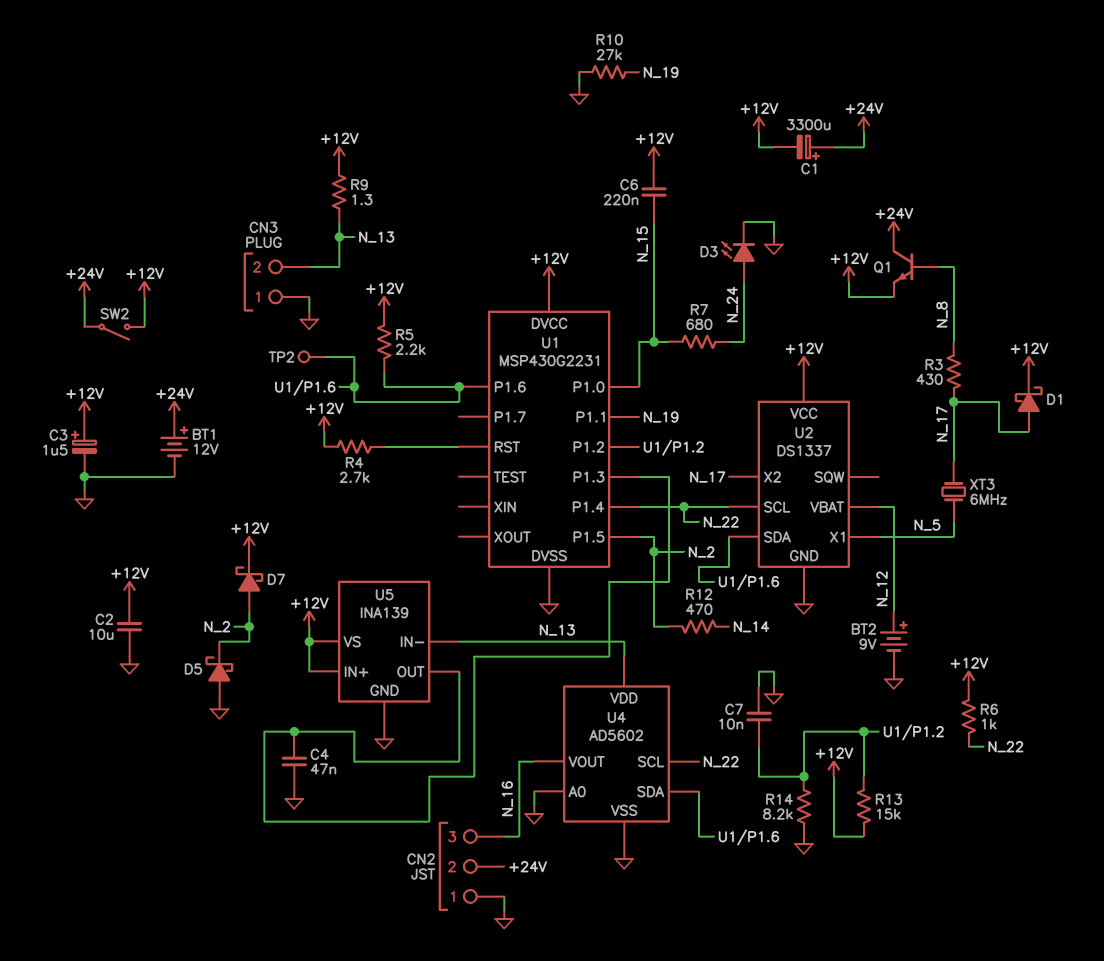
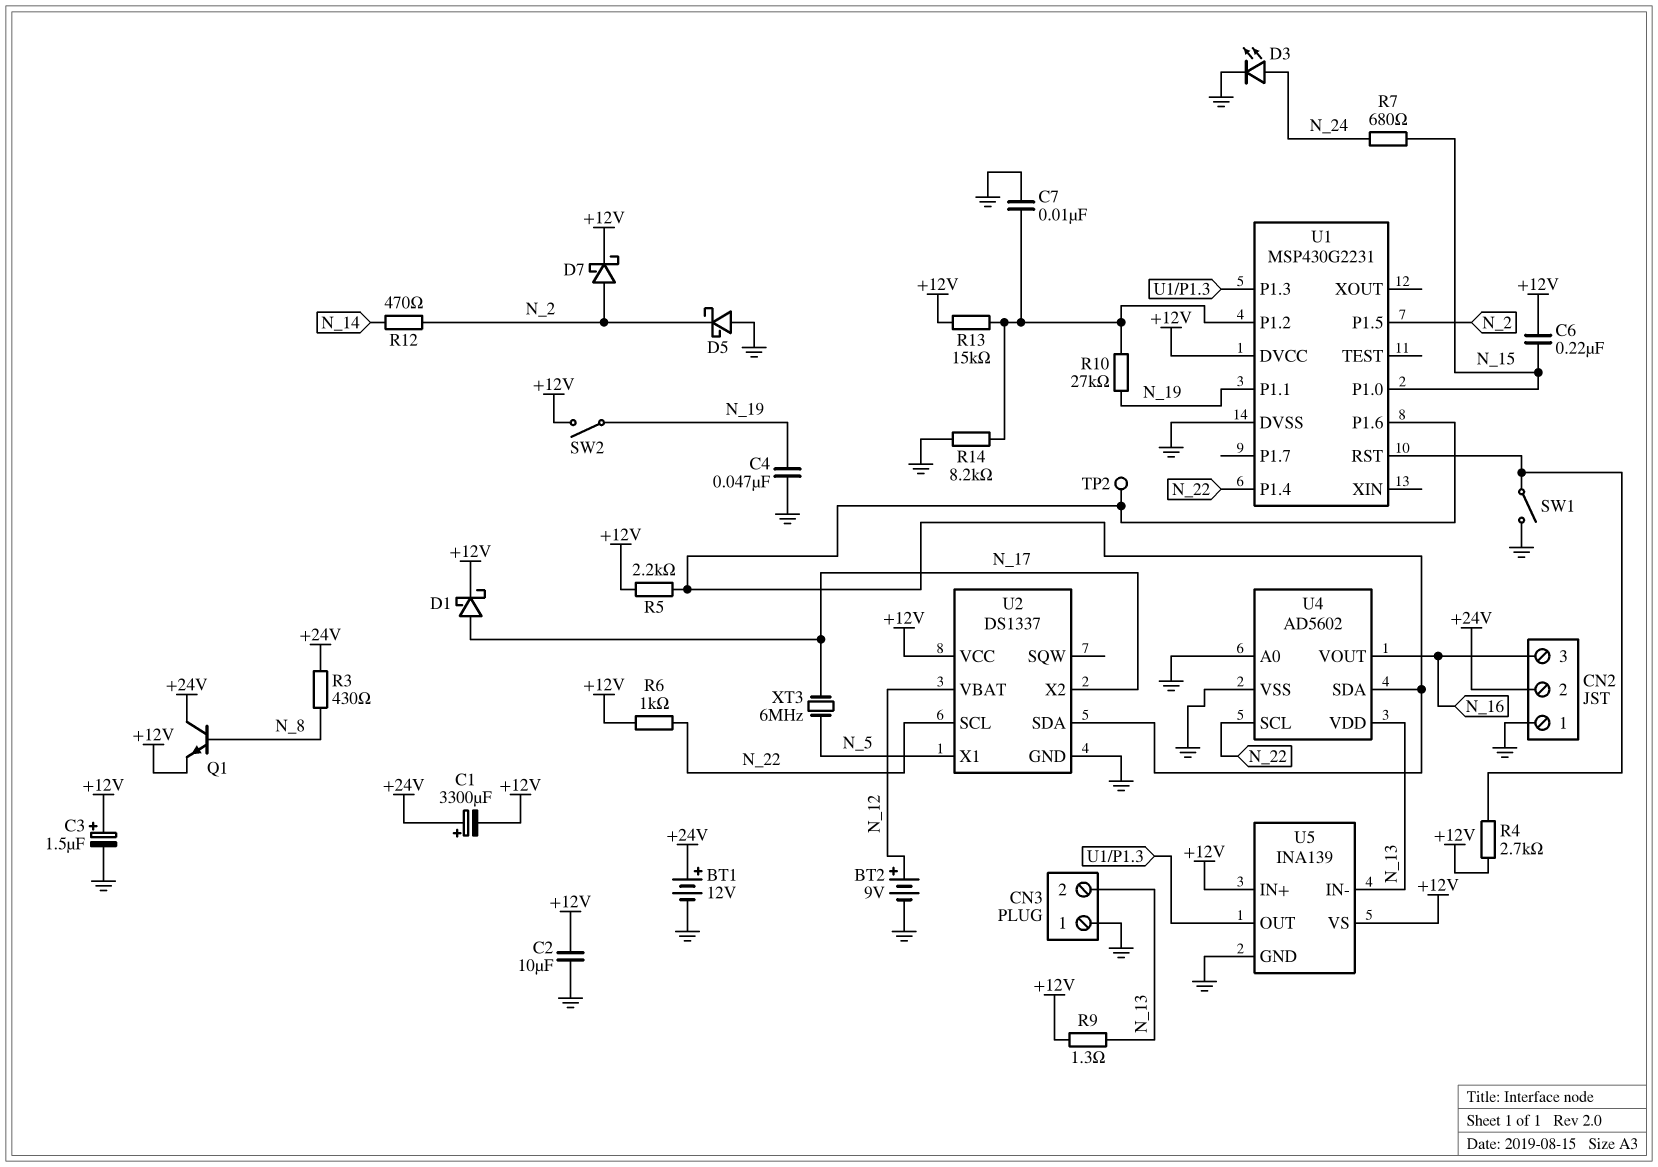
C4: 47nF (GND, U1/P1.3) -> 47nF (GND, N_19)
R3: 430 (N_8, N_17) -> 430 (+24V, N_8)
R10: 27k (GND, N_19) -> 27k (N_19, U1/P1.2)
SW1: none -> switch (GND, U1/RST)
SW2: switch (+12V, +24V) -> switch (+12V, N_19)

